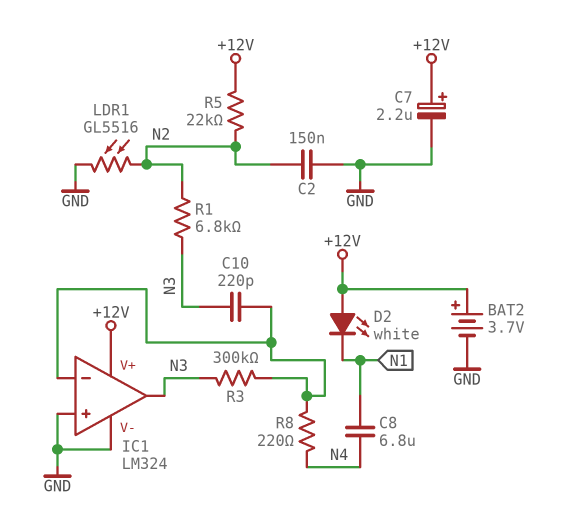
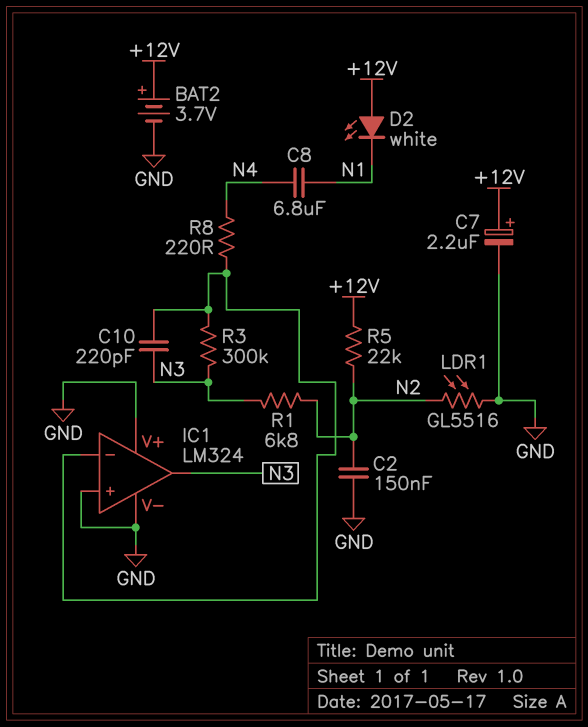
IC1 pin V+: +12V -> GND

